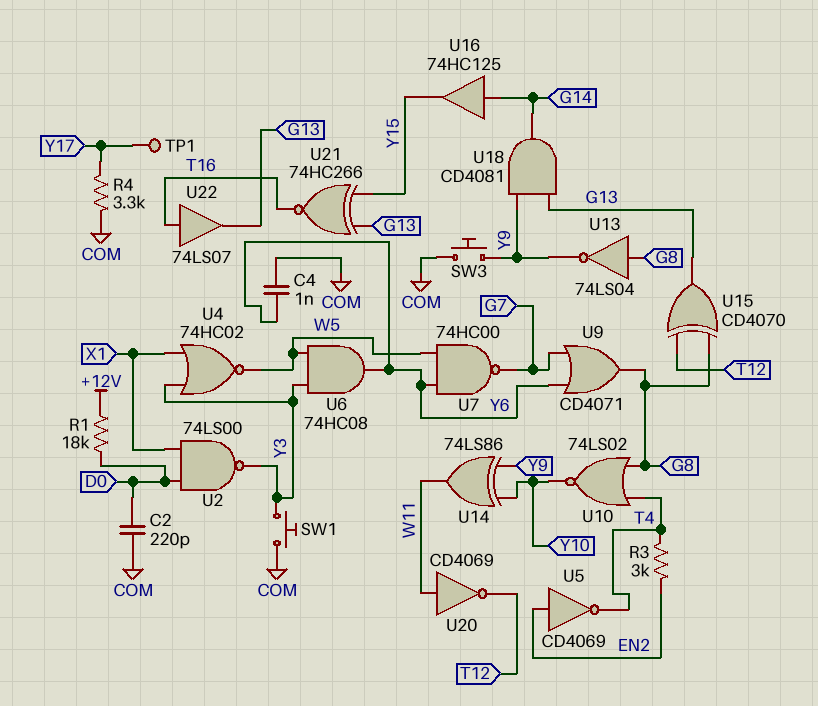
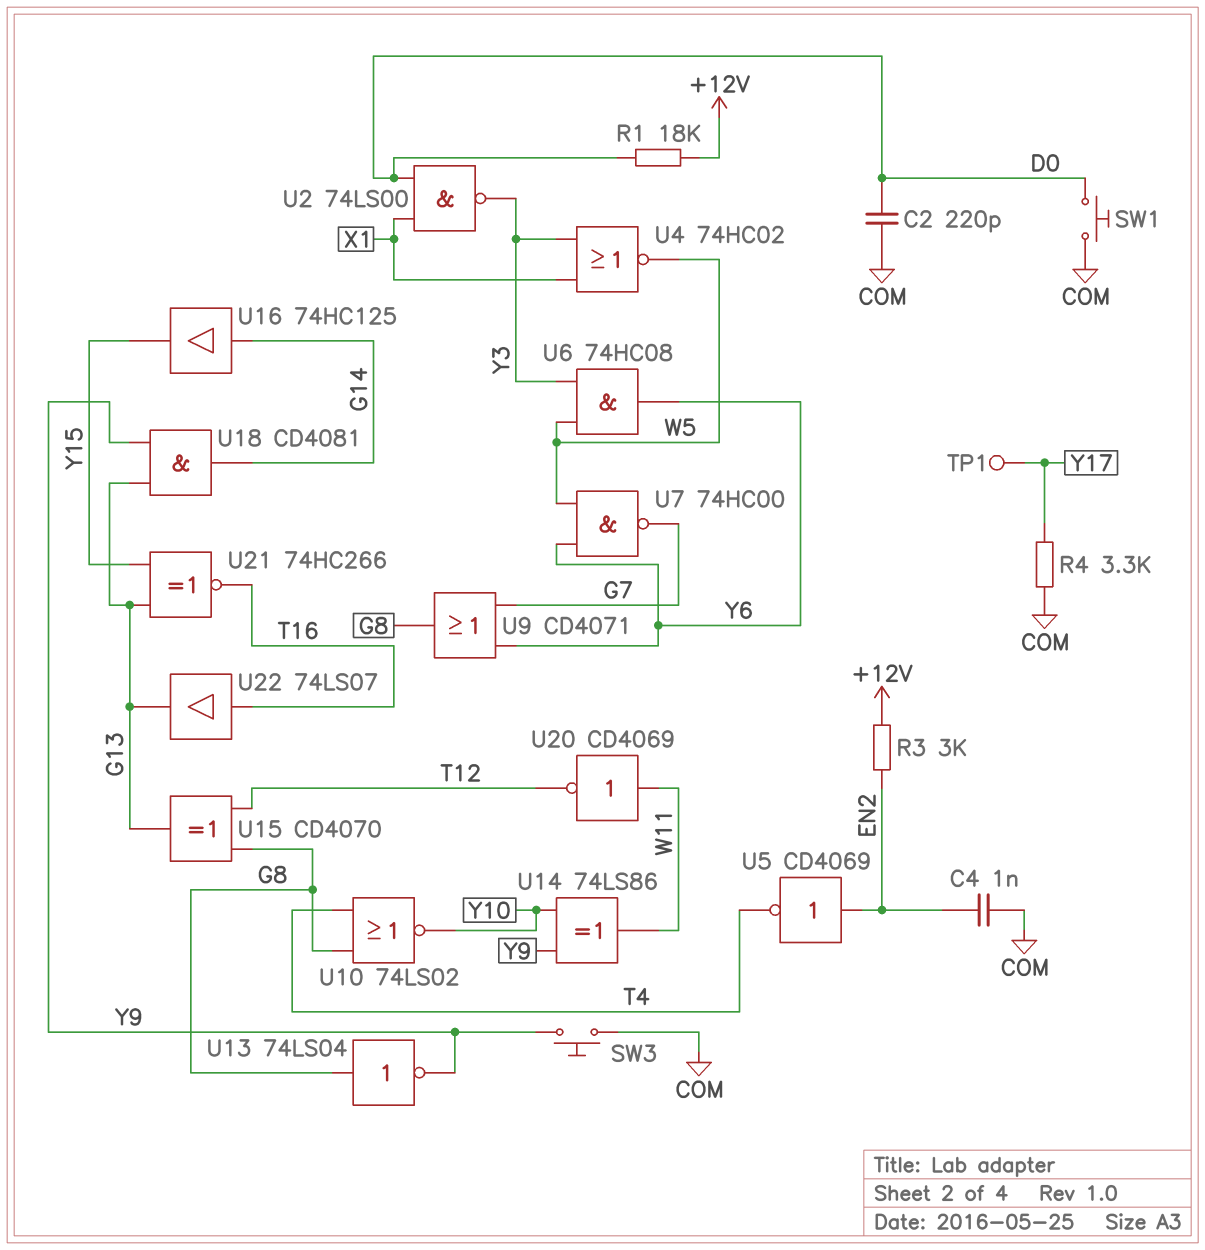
C4: 1nF (COM, Y6) -> 1nF (COM, EN2)
R3: 3k (EN2, T4) -> 3k (+12V, EN2)
SW1: button (COM, Y3) -> button (COM, D0)

